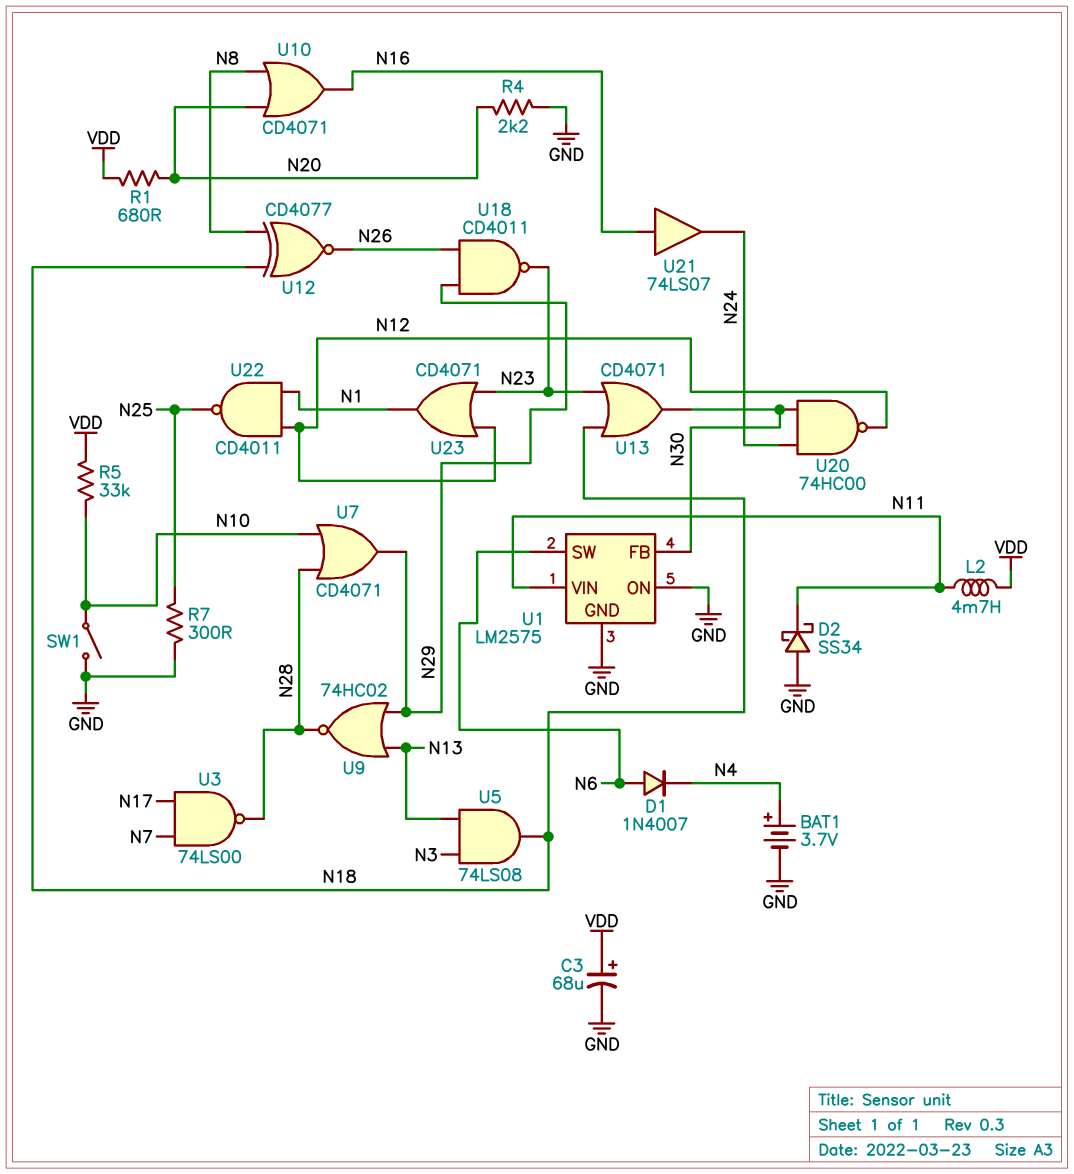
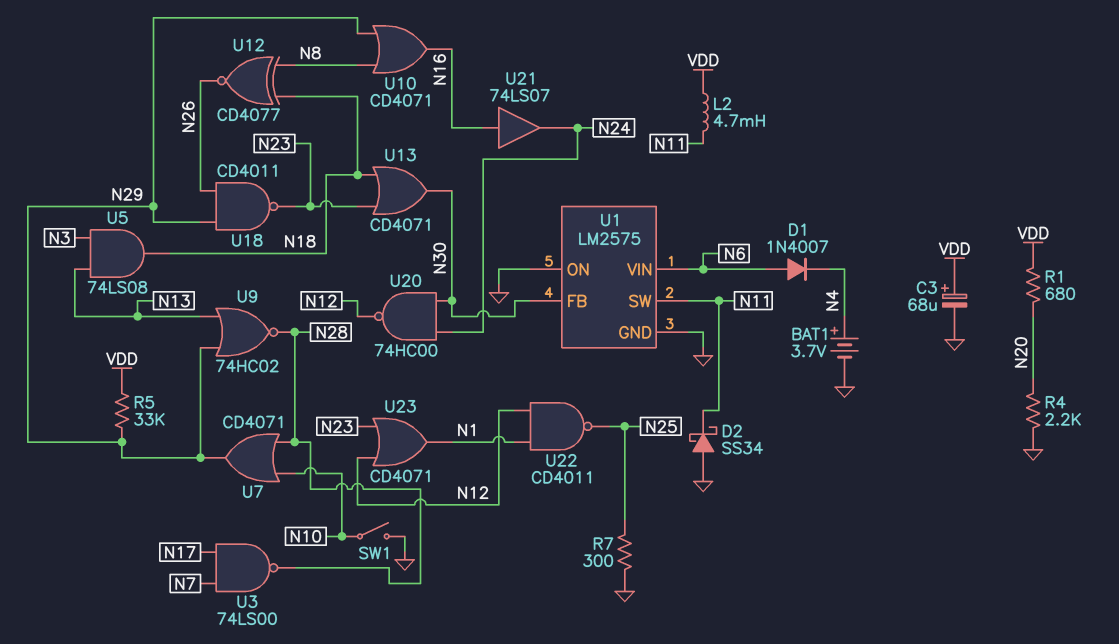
R5: 33k (N10, VDD) -> 33k (N29, VDD)
U1 pin SW: N6 -> N11
U1 pin VIN: N11 -> N6
U10: OR CD4071 (in N8, in N20, out N16) -> OR CD4071 (in N8, in N29, out N16)

